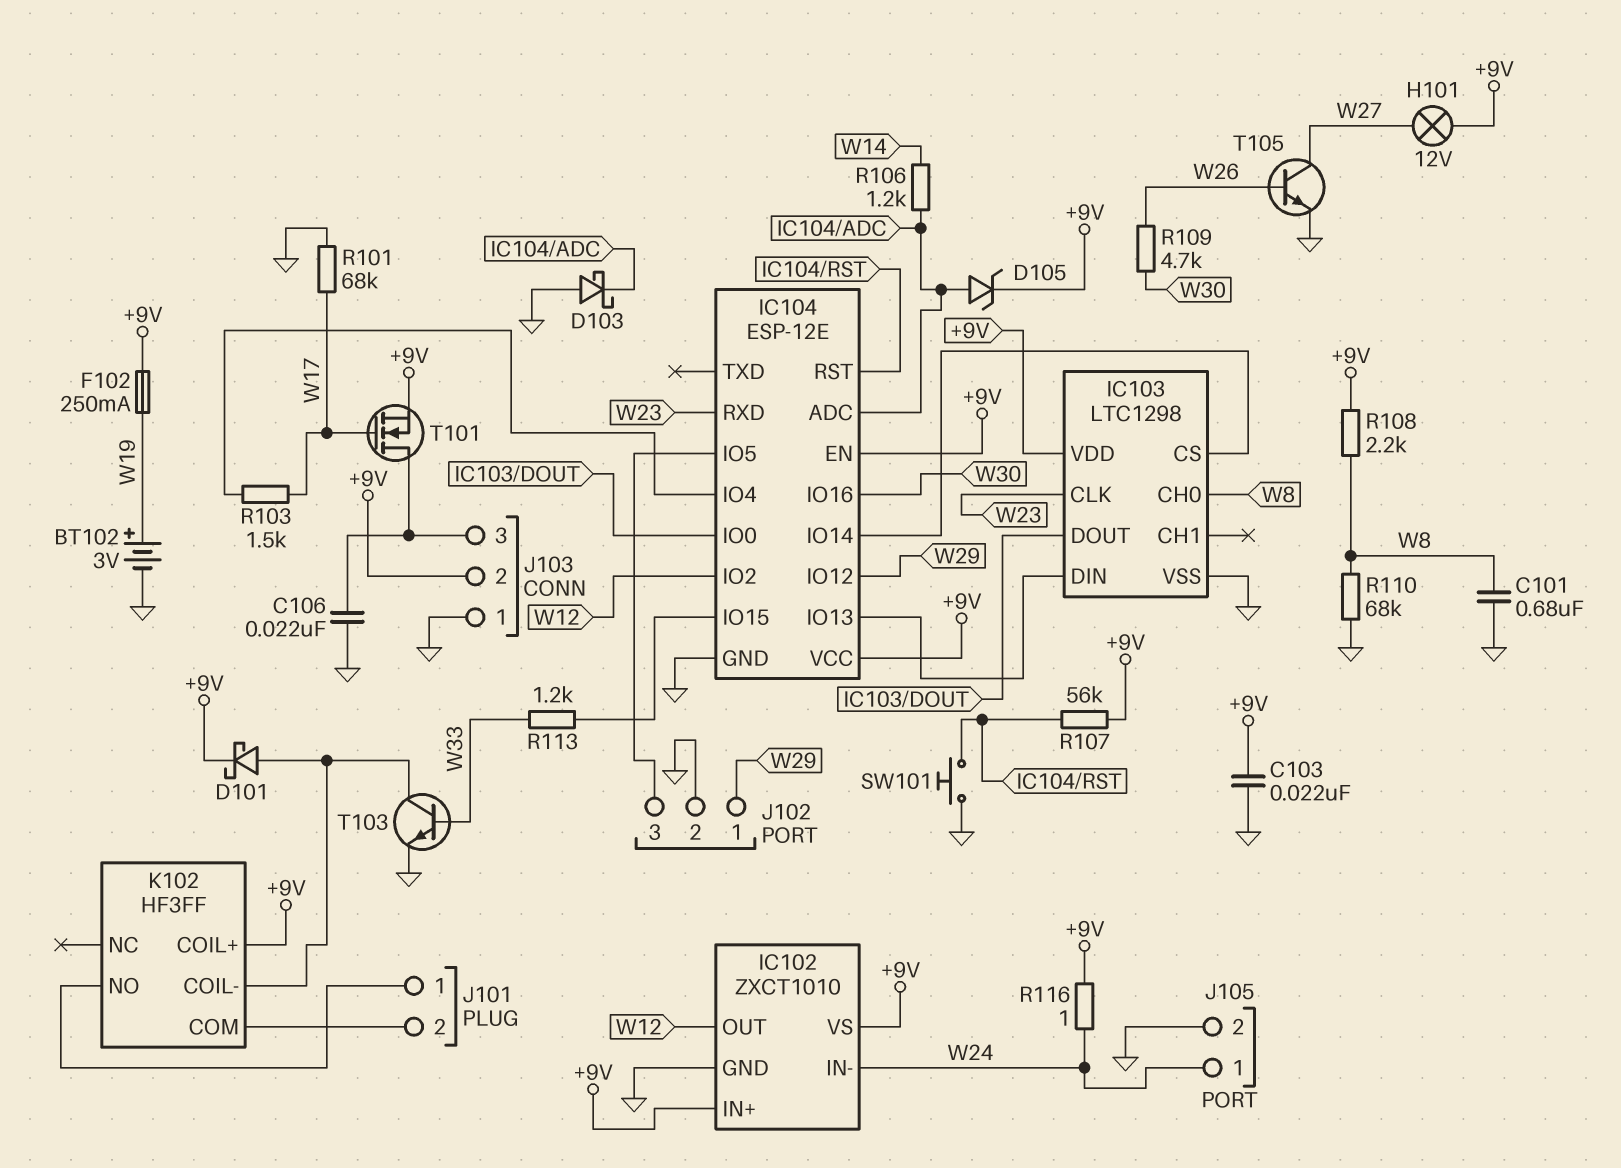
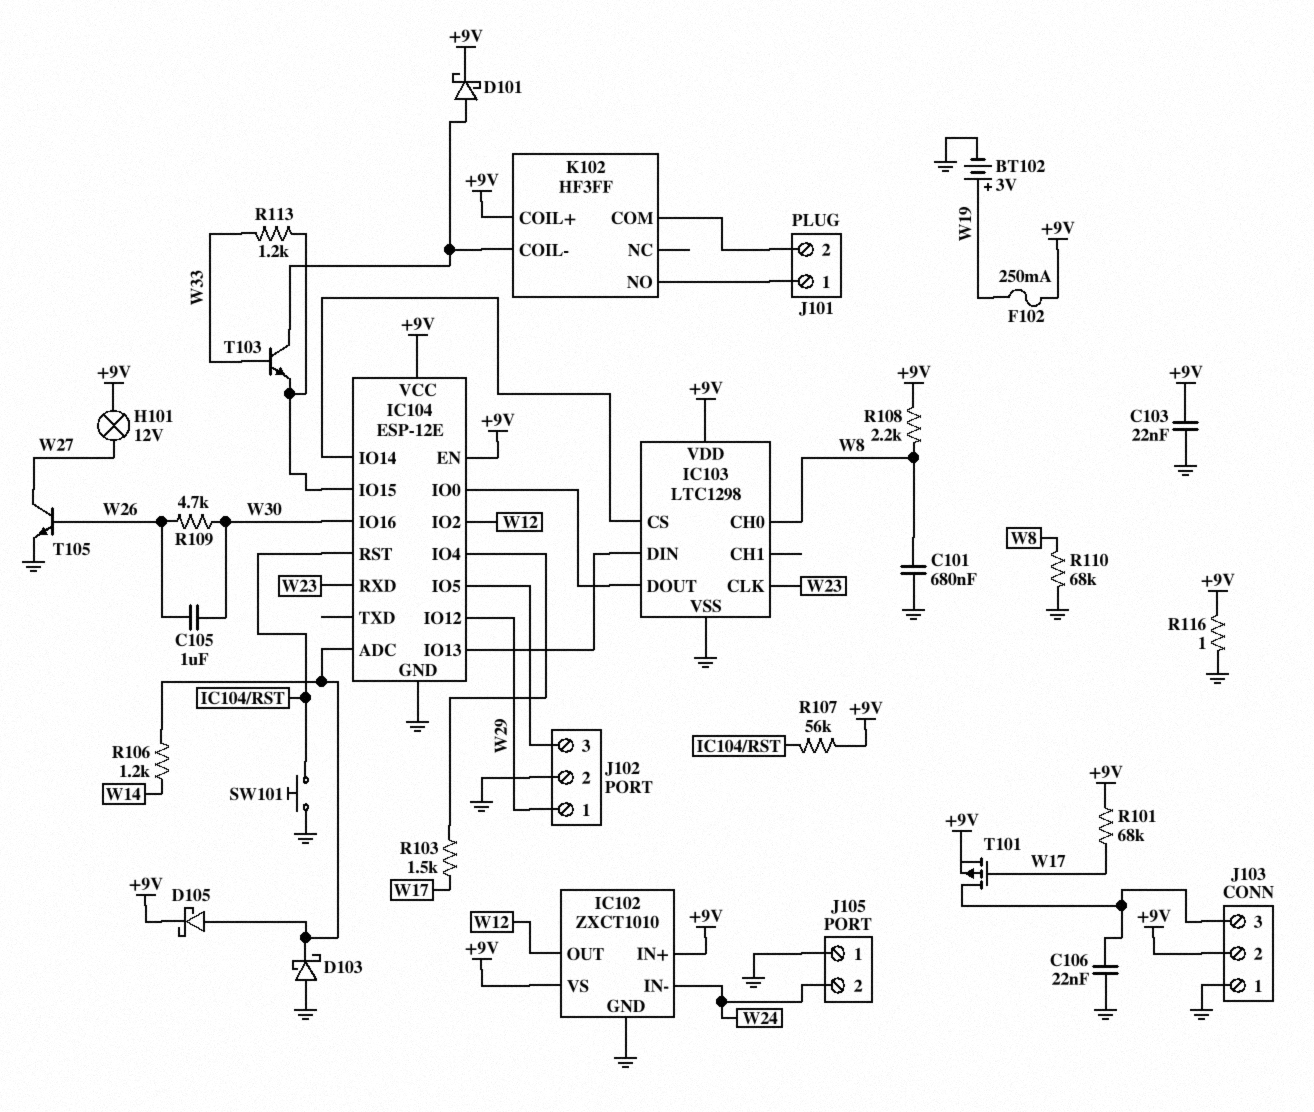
C105: none -> 1uF (W26, W30)
D105: zener (A IC104/ADC, K +9V) -> schottky (A IC104/ADC, K +9V)
J105 pin 1: W24 -> GND
J105 pin 2: GND -> W24
R101: 68k (GND, W17) -> 68k (+9V, W17)
R116: 1 (+9V, W24) -> 1 (+9V, GND)
T101: NMOS (G W17, D J103/3, S +9V) -> PMOS (G W17, D J103/3, S +9V)
T103: NPN (B W33, C K102/COIL-, E GND) -> NPN (B W33, C K102/COIL-, E IC104/IO15)

